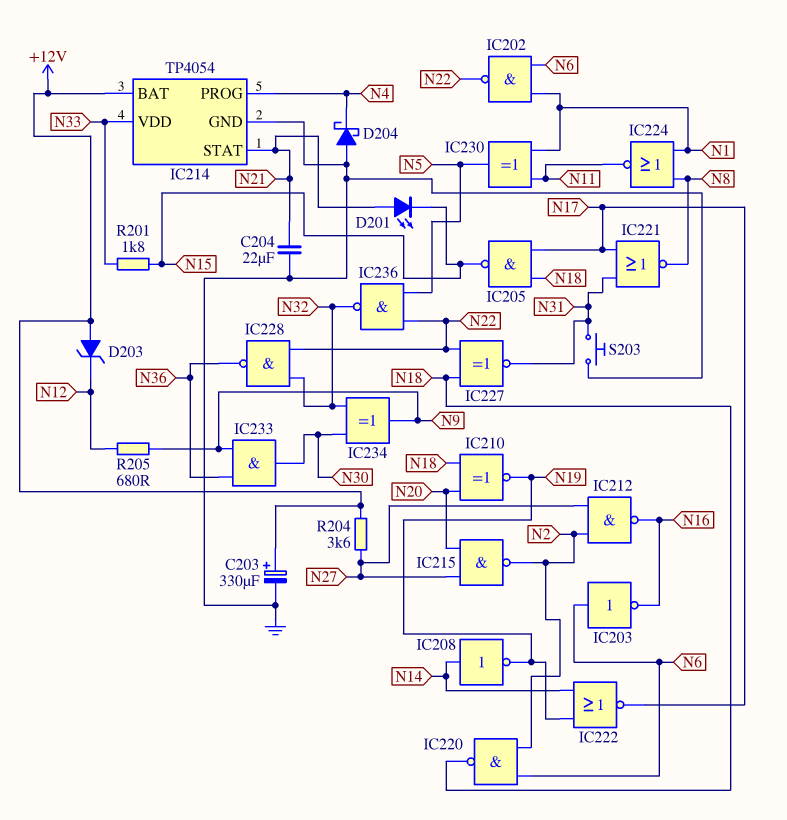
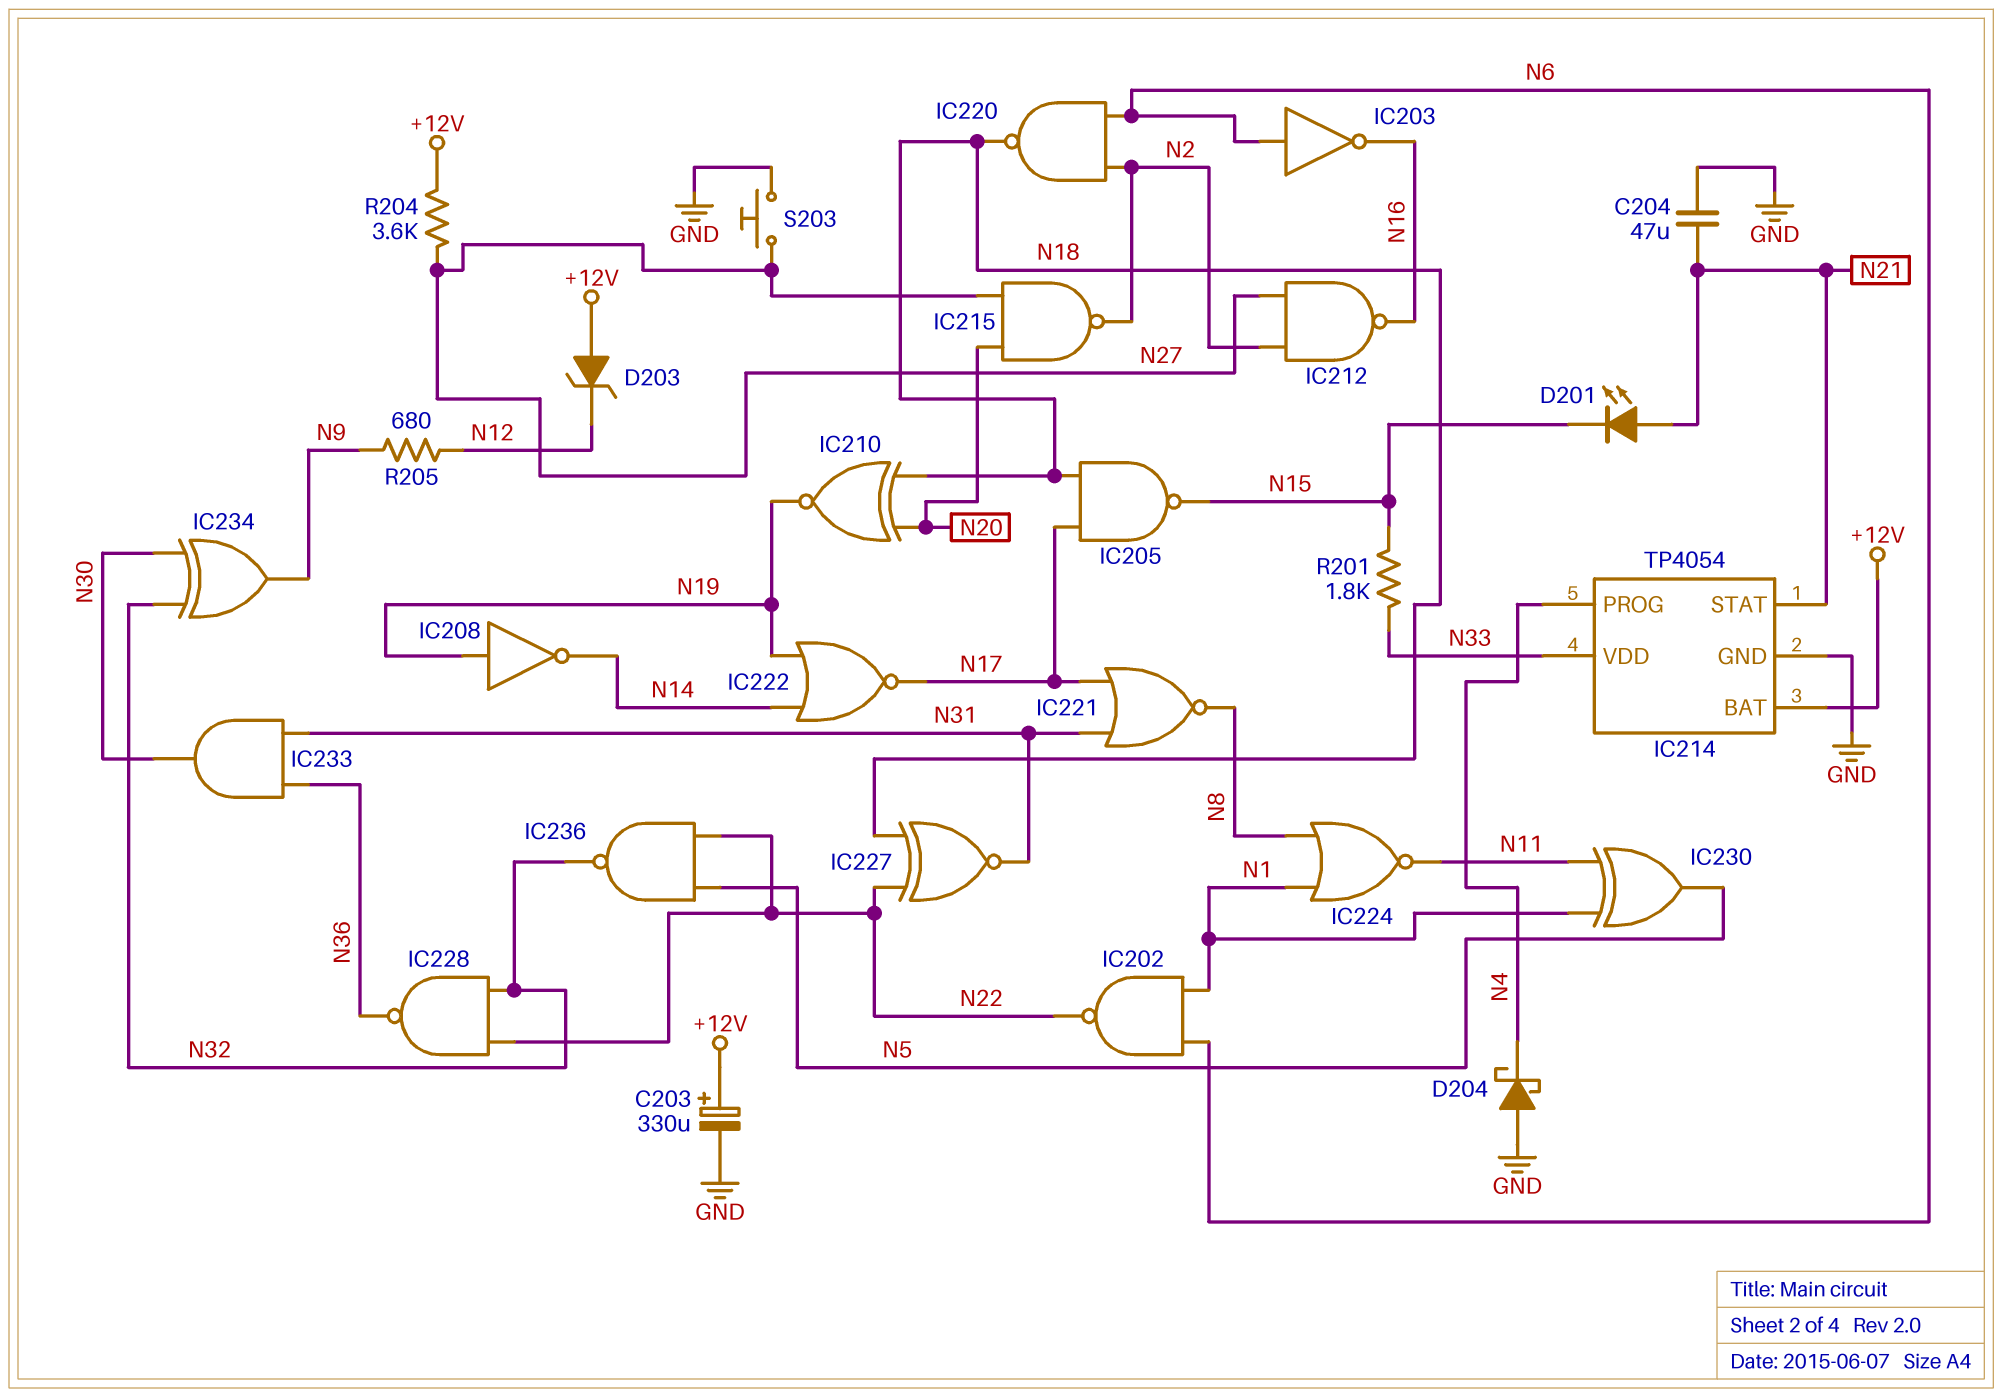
C204: 22uF (GND, N21) -> 47uF (GND, N21)
IC208: NOT (in N14, out N19) -> NOT (in N19, out N14)
IC233: AND (in N9, in N36, out N30) -> AND (in N31, in N36, out N30)
S203: button (GND, N31) -> button (GND, N27)

